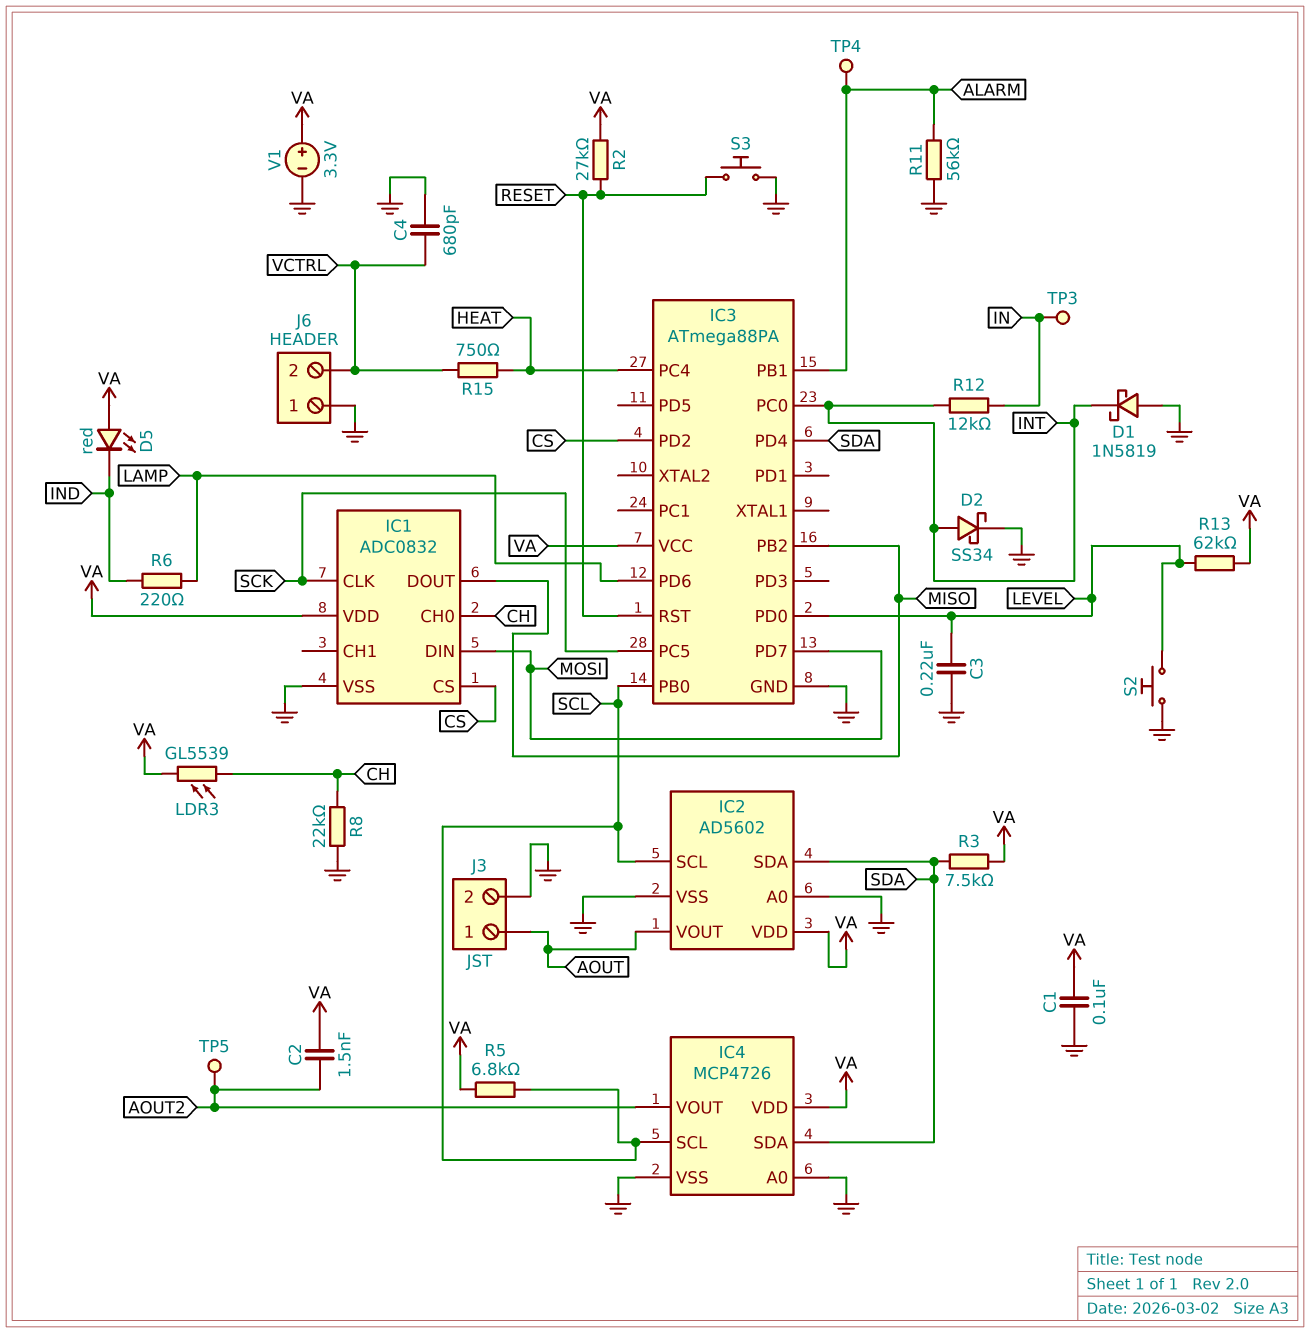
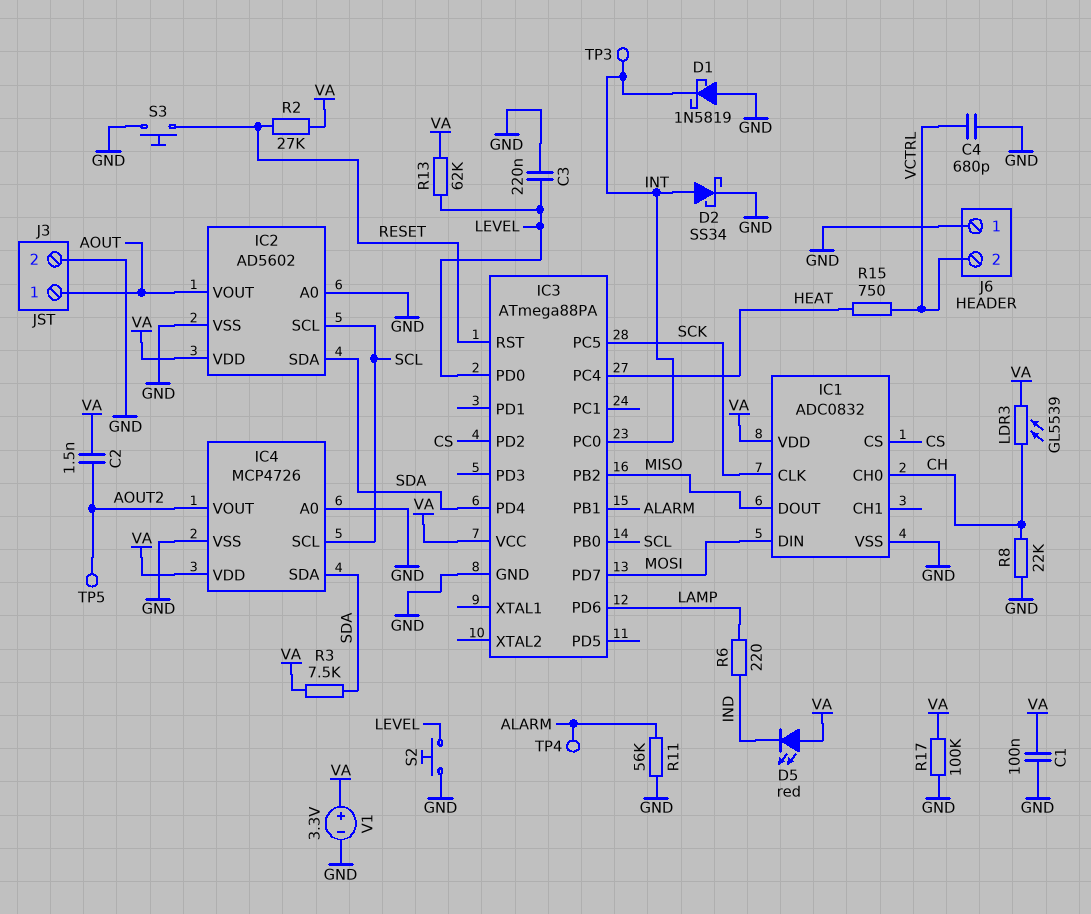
R5: 6.8k (SCL, VA) -> none
R12: 12k (IN, INT) -> none
R17: none -> 100k (GND, VA)
TP3: test point (IN) -> test point (INT)

